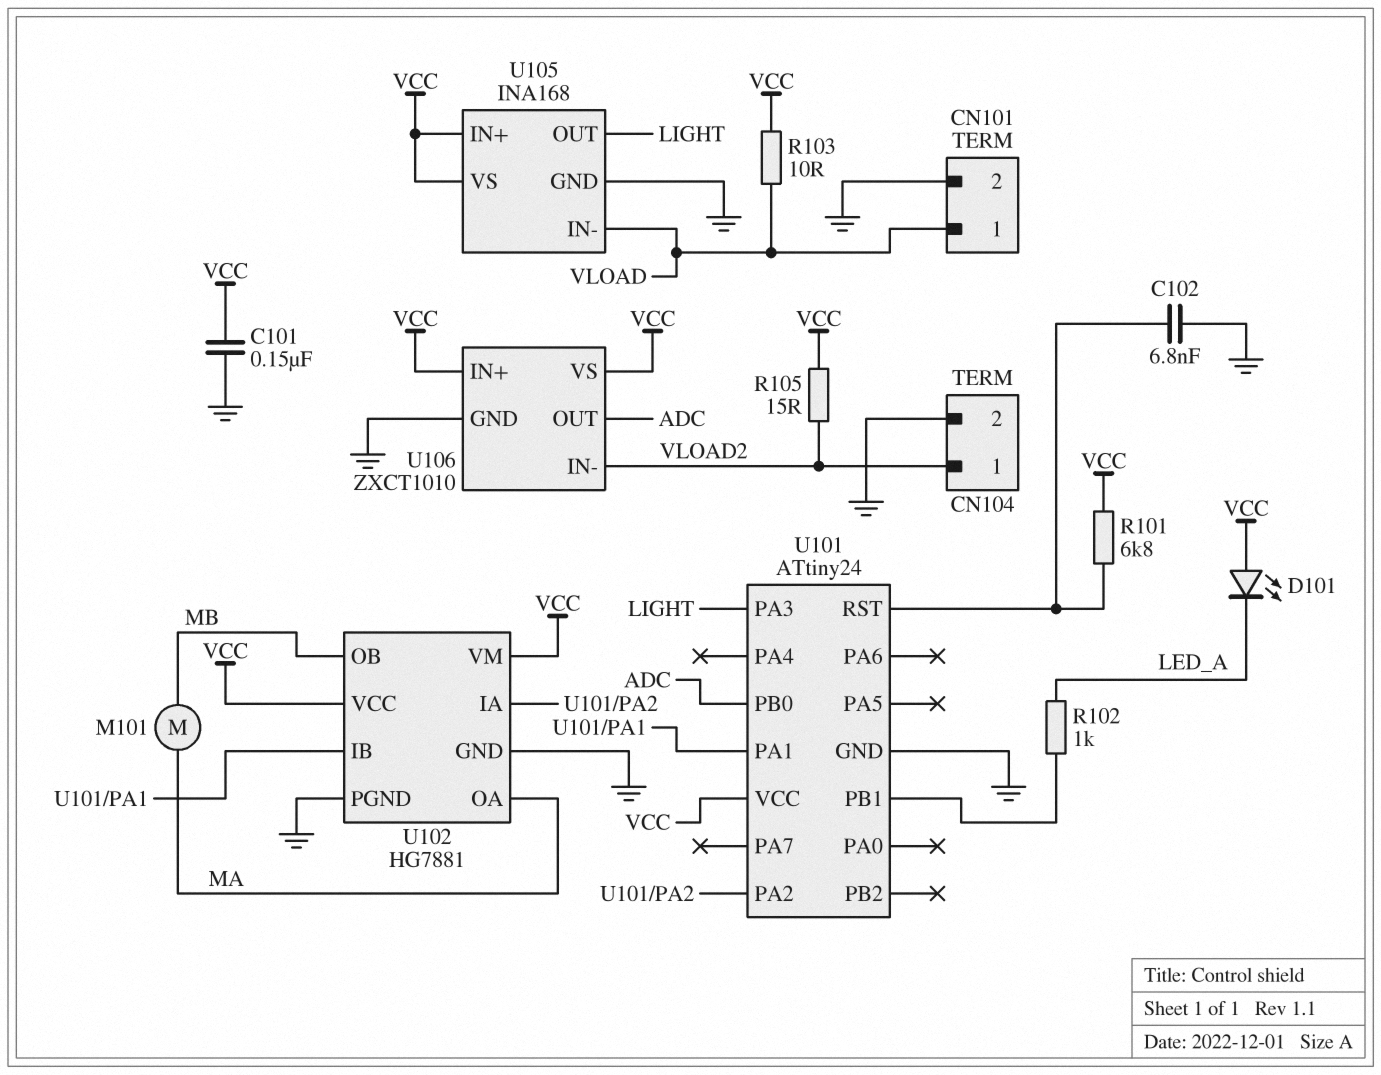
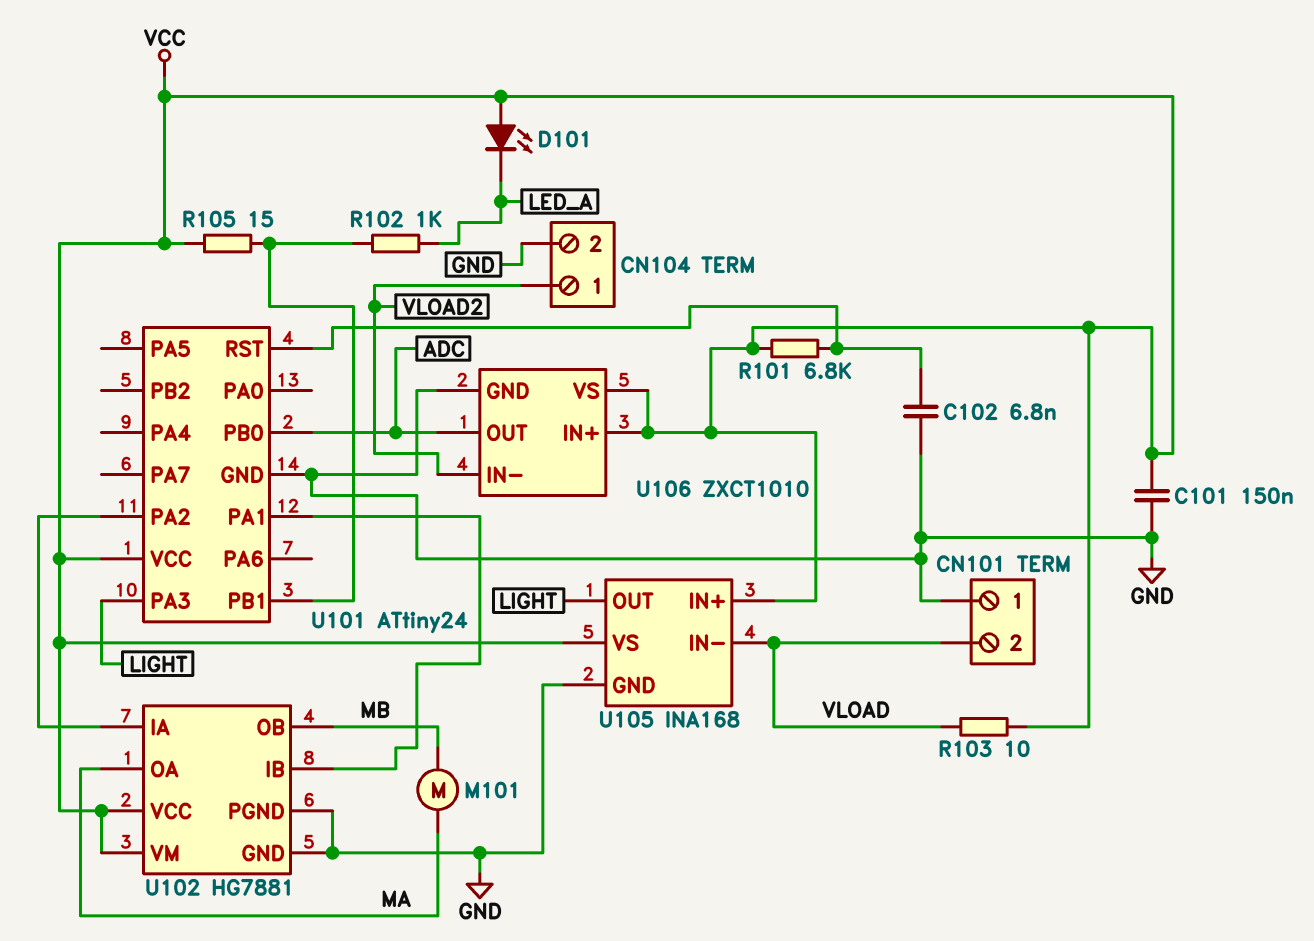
CN101 pin 1: VLOAD -> GND
CN101 pin 2: GND -> VLOAD
R105: 15 (VCC, VLOAD2) -> 15 (U101/PB1, VCC)

